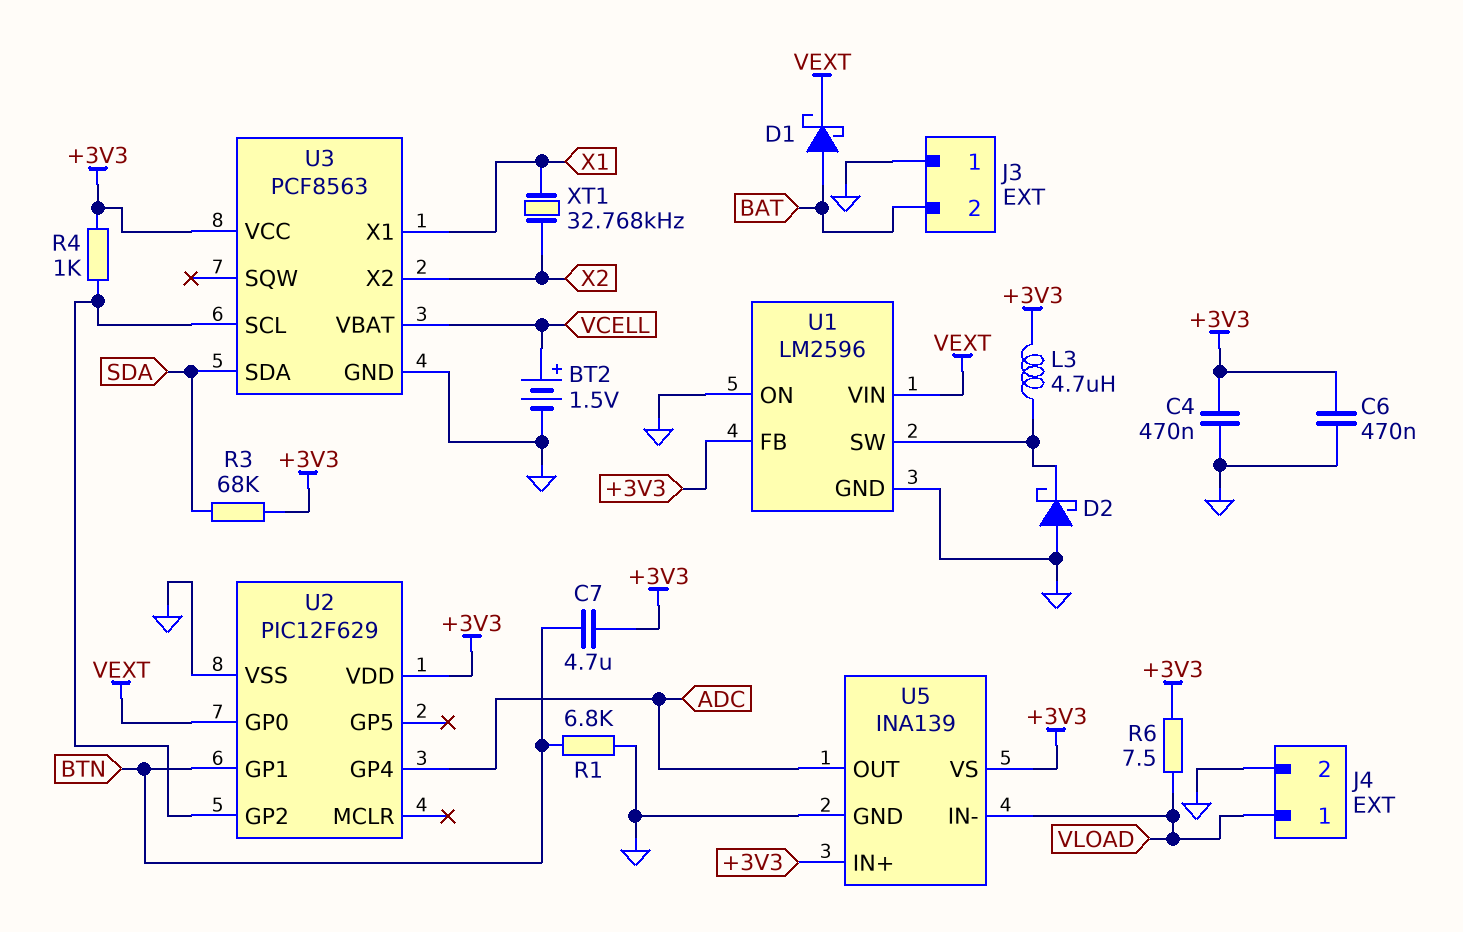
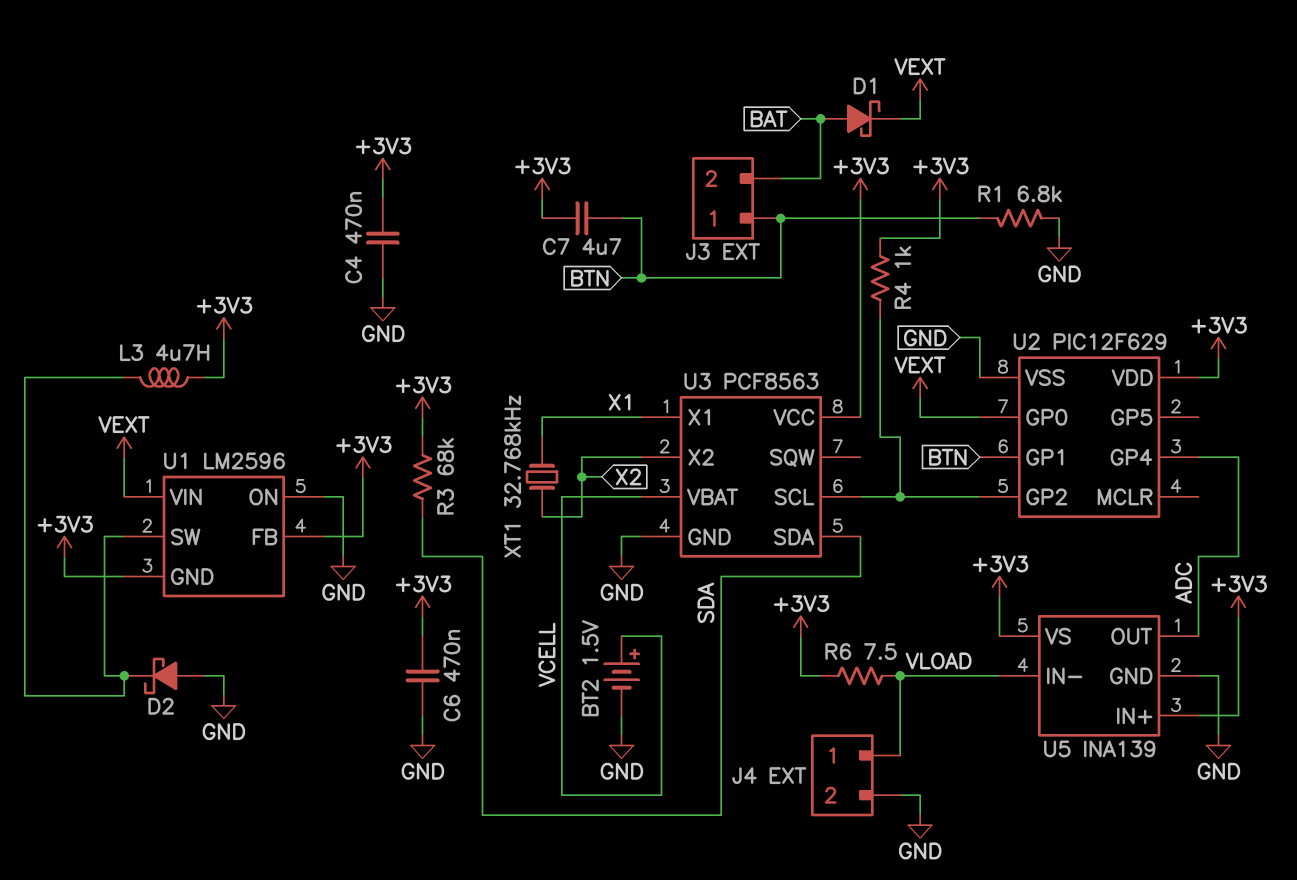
J3 pin 1: GND -> BTN
U1 pin GND: GND -> +3V3

